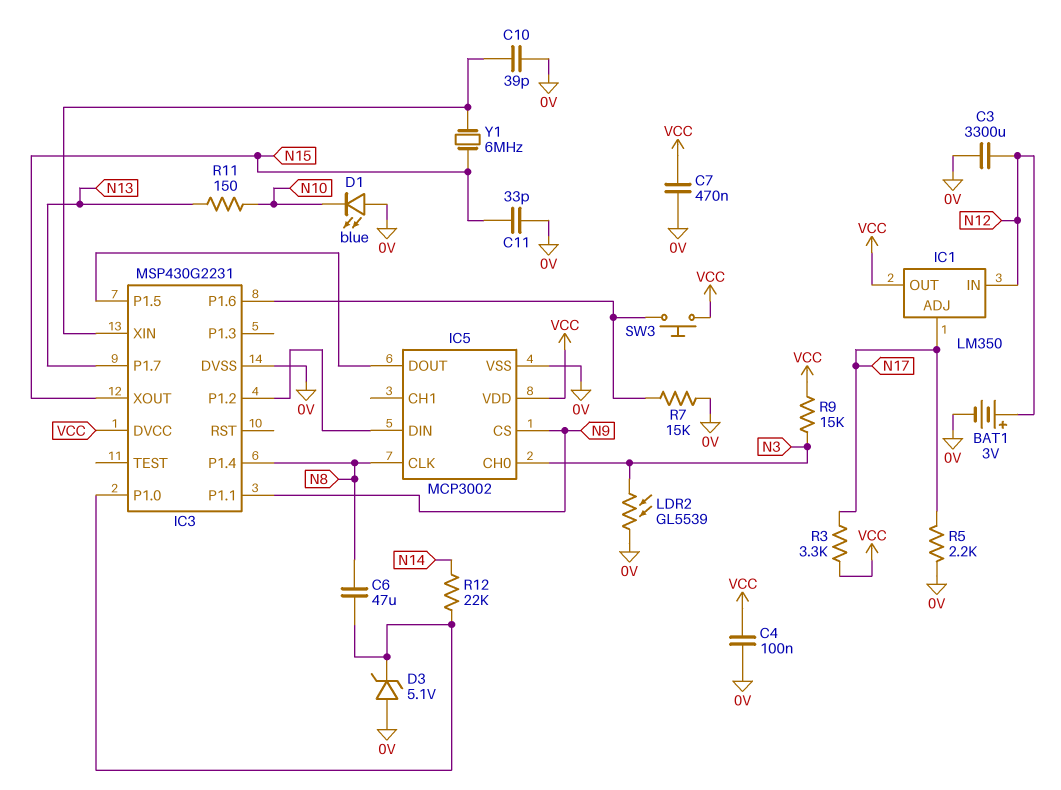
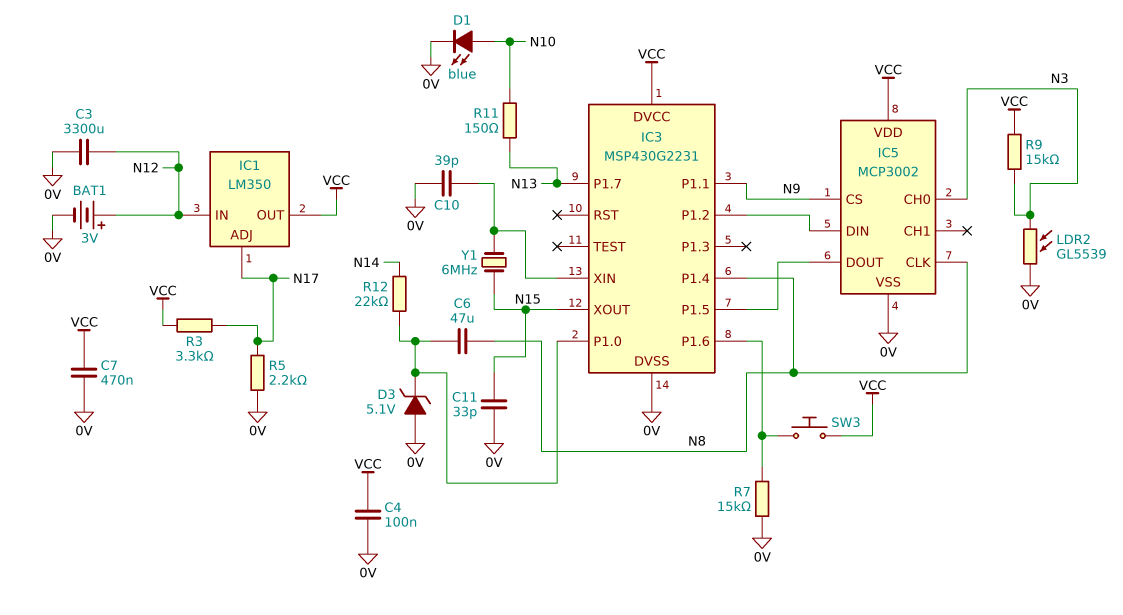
D1: LED blue (A 0V, K N10) -> LED blue (A N10, K 0V)

